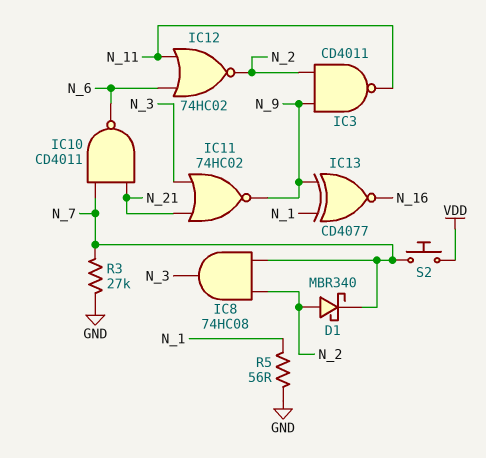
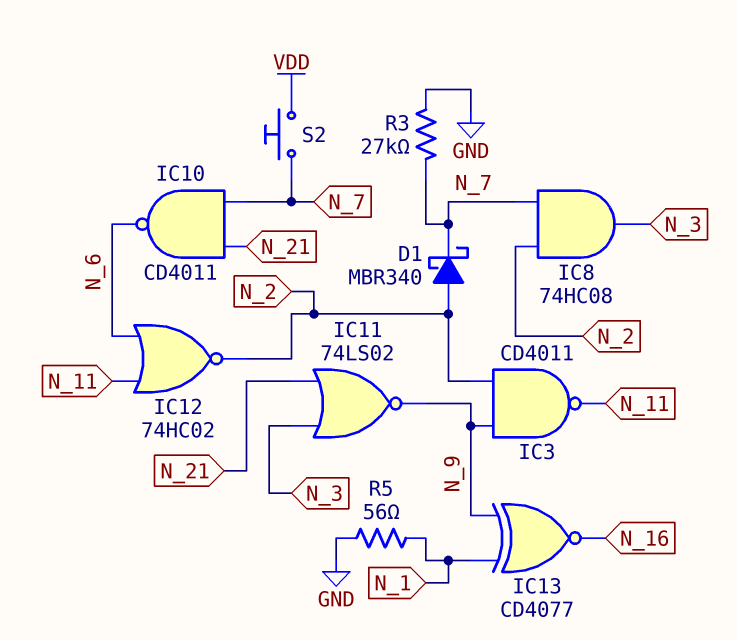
IC11: NOR 74HC02 (in N_3, in N_21, out N_9) -> NOR 74LS02 (in N_3, in N_21, out N_9)

